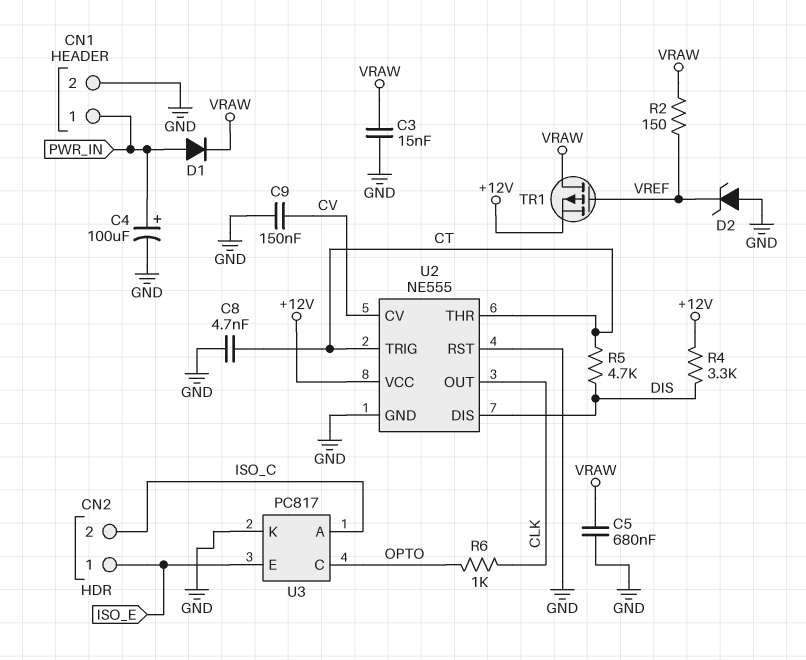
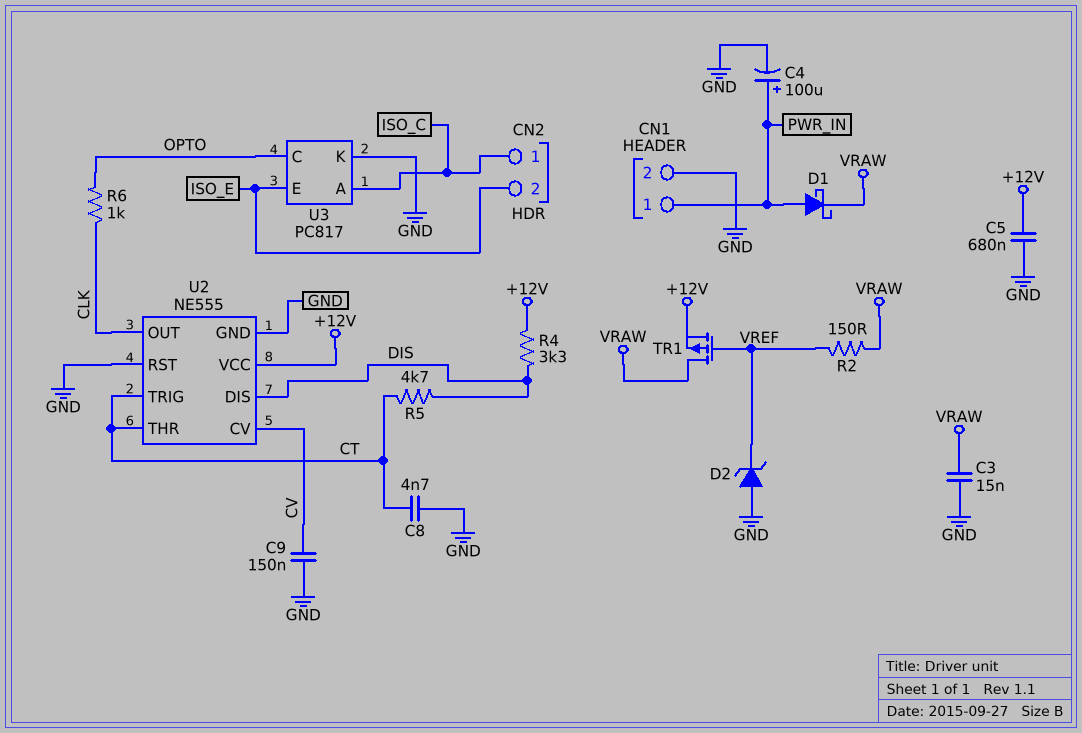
C5: 680nF (GND, VRAW) -> 680nF (+12V, GND)
CN2 pin 1: ISO_E -> ISO_C
CN2 pin 2: ISO_C -> ISO_E
D1: diode (A PWR_IN, K VRAW) -> schottky (A PWR_IN, K VRAW)

